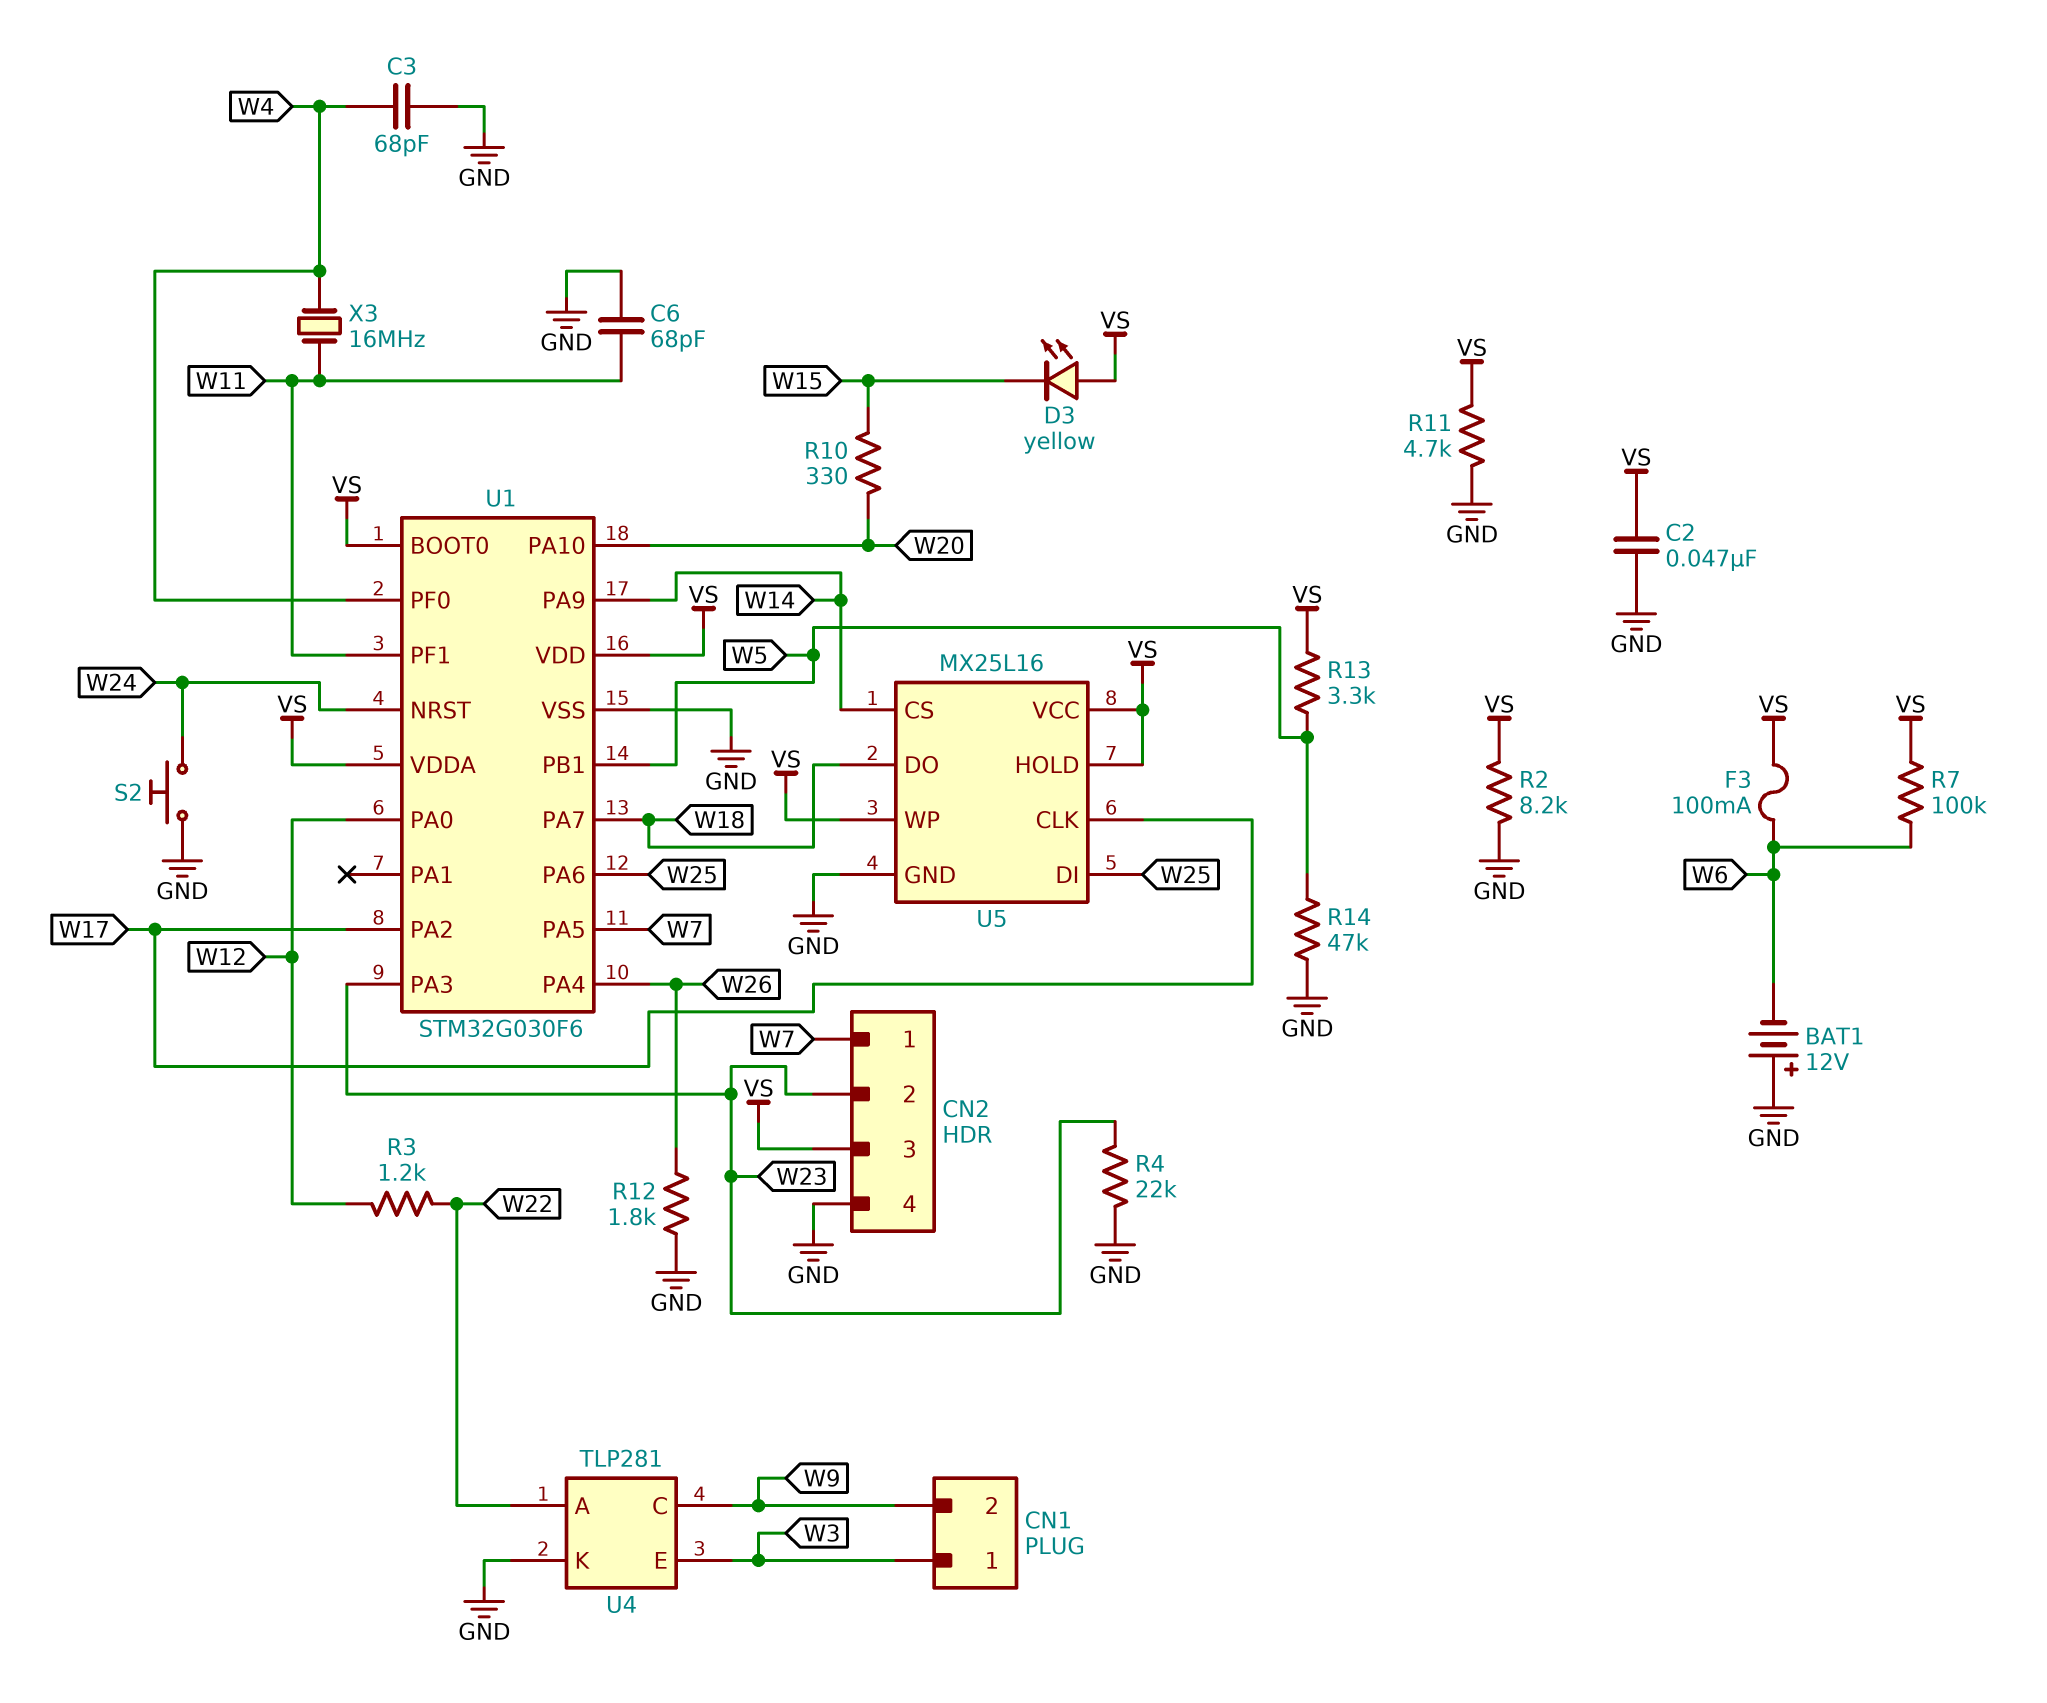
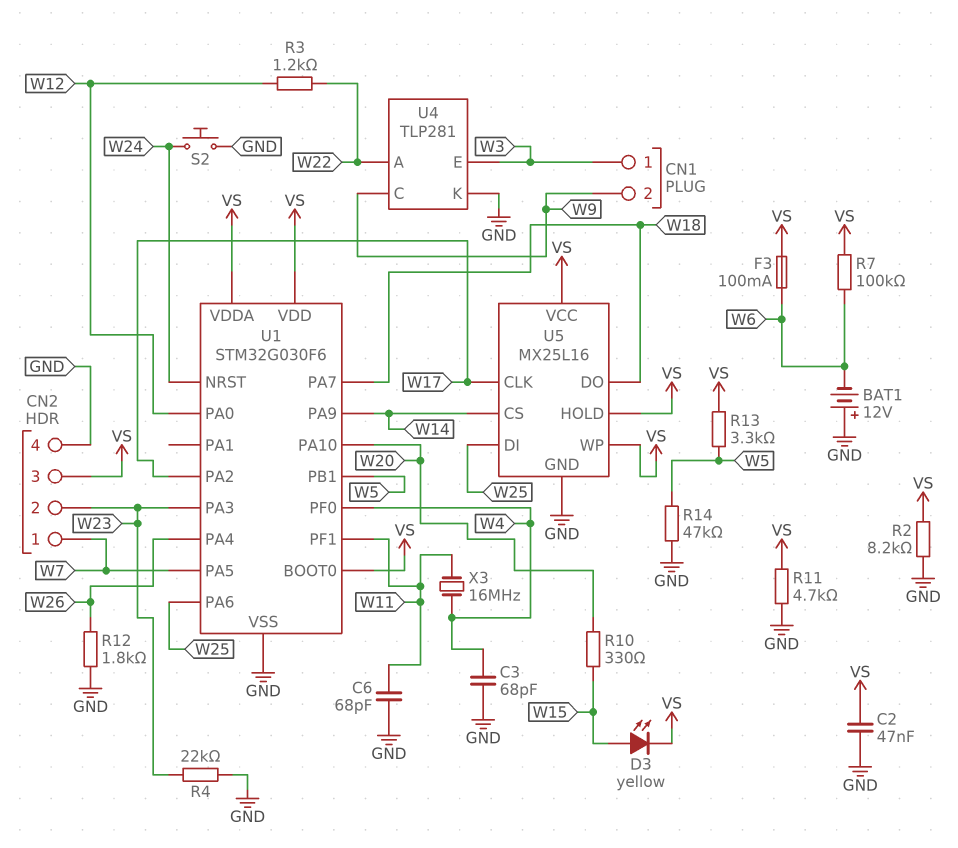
D3: LED yellow (A VS, K W15) -> LED yellow (A W15, K VS)

